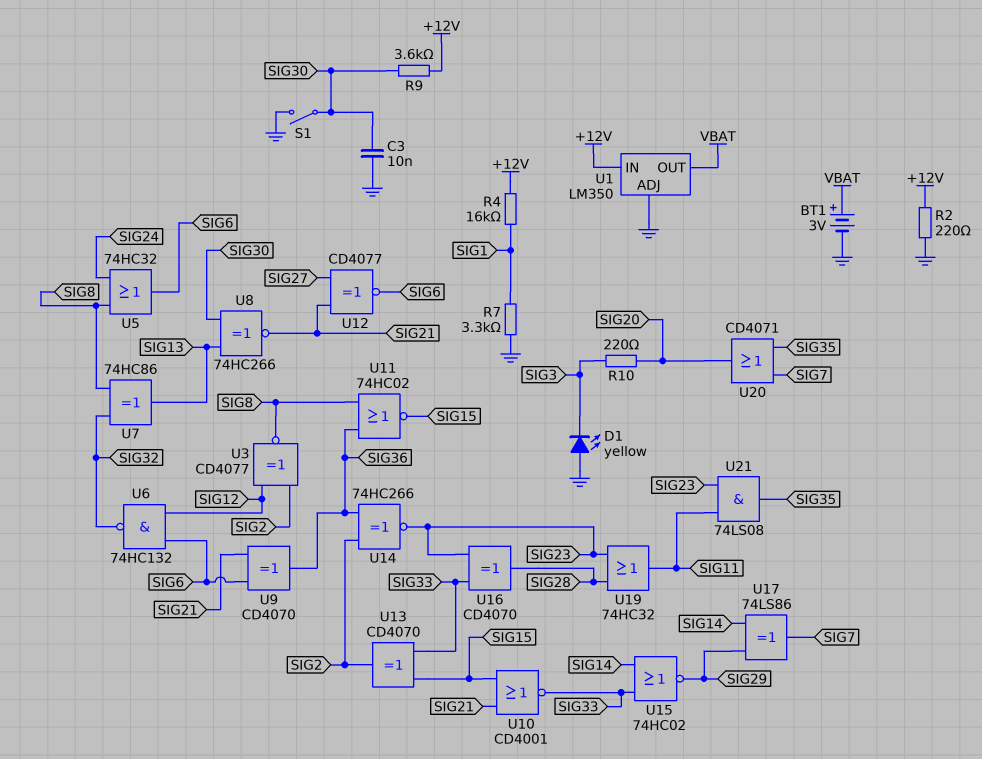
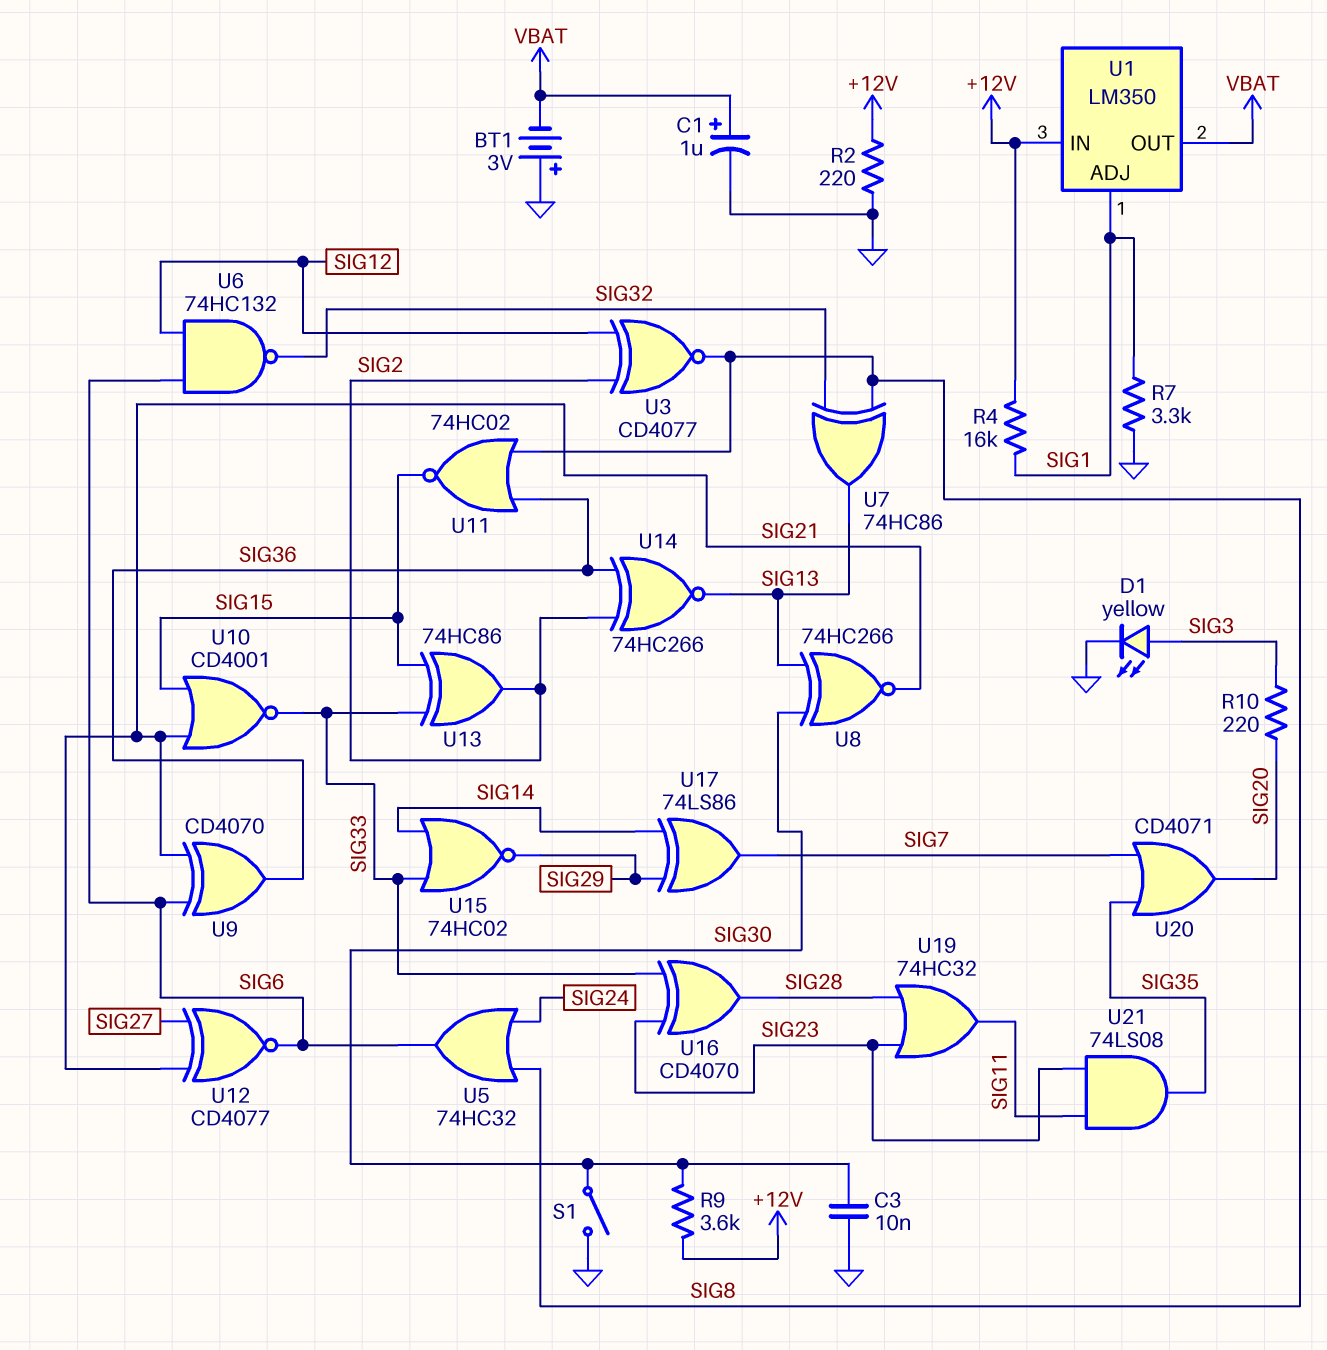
BT1: 3V (plus VBAT, minus GND) -> 3V (plus GND, minus VBAT)
C1: none -> 1uF (plus VBAT, minus GND)
D1: LED yellow (A GND, K SIG3) -> LED yellow (A SIG3, K GND)
U1 pin ADJ: GND -> SIG1
U13: XOR CD4070 (in SIG15, in SIG33, out SIG2) -> XOR 74HC86 (in SIG15, in SIG33, out SIG2)
U14: XNOR 74HC266 (in SIG2, in SIG36, out SIG23) -> XNOR 74HC266 (in SIG2, in SIG36, out SIG13)

